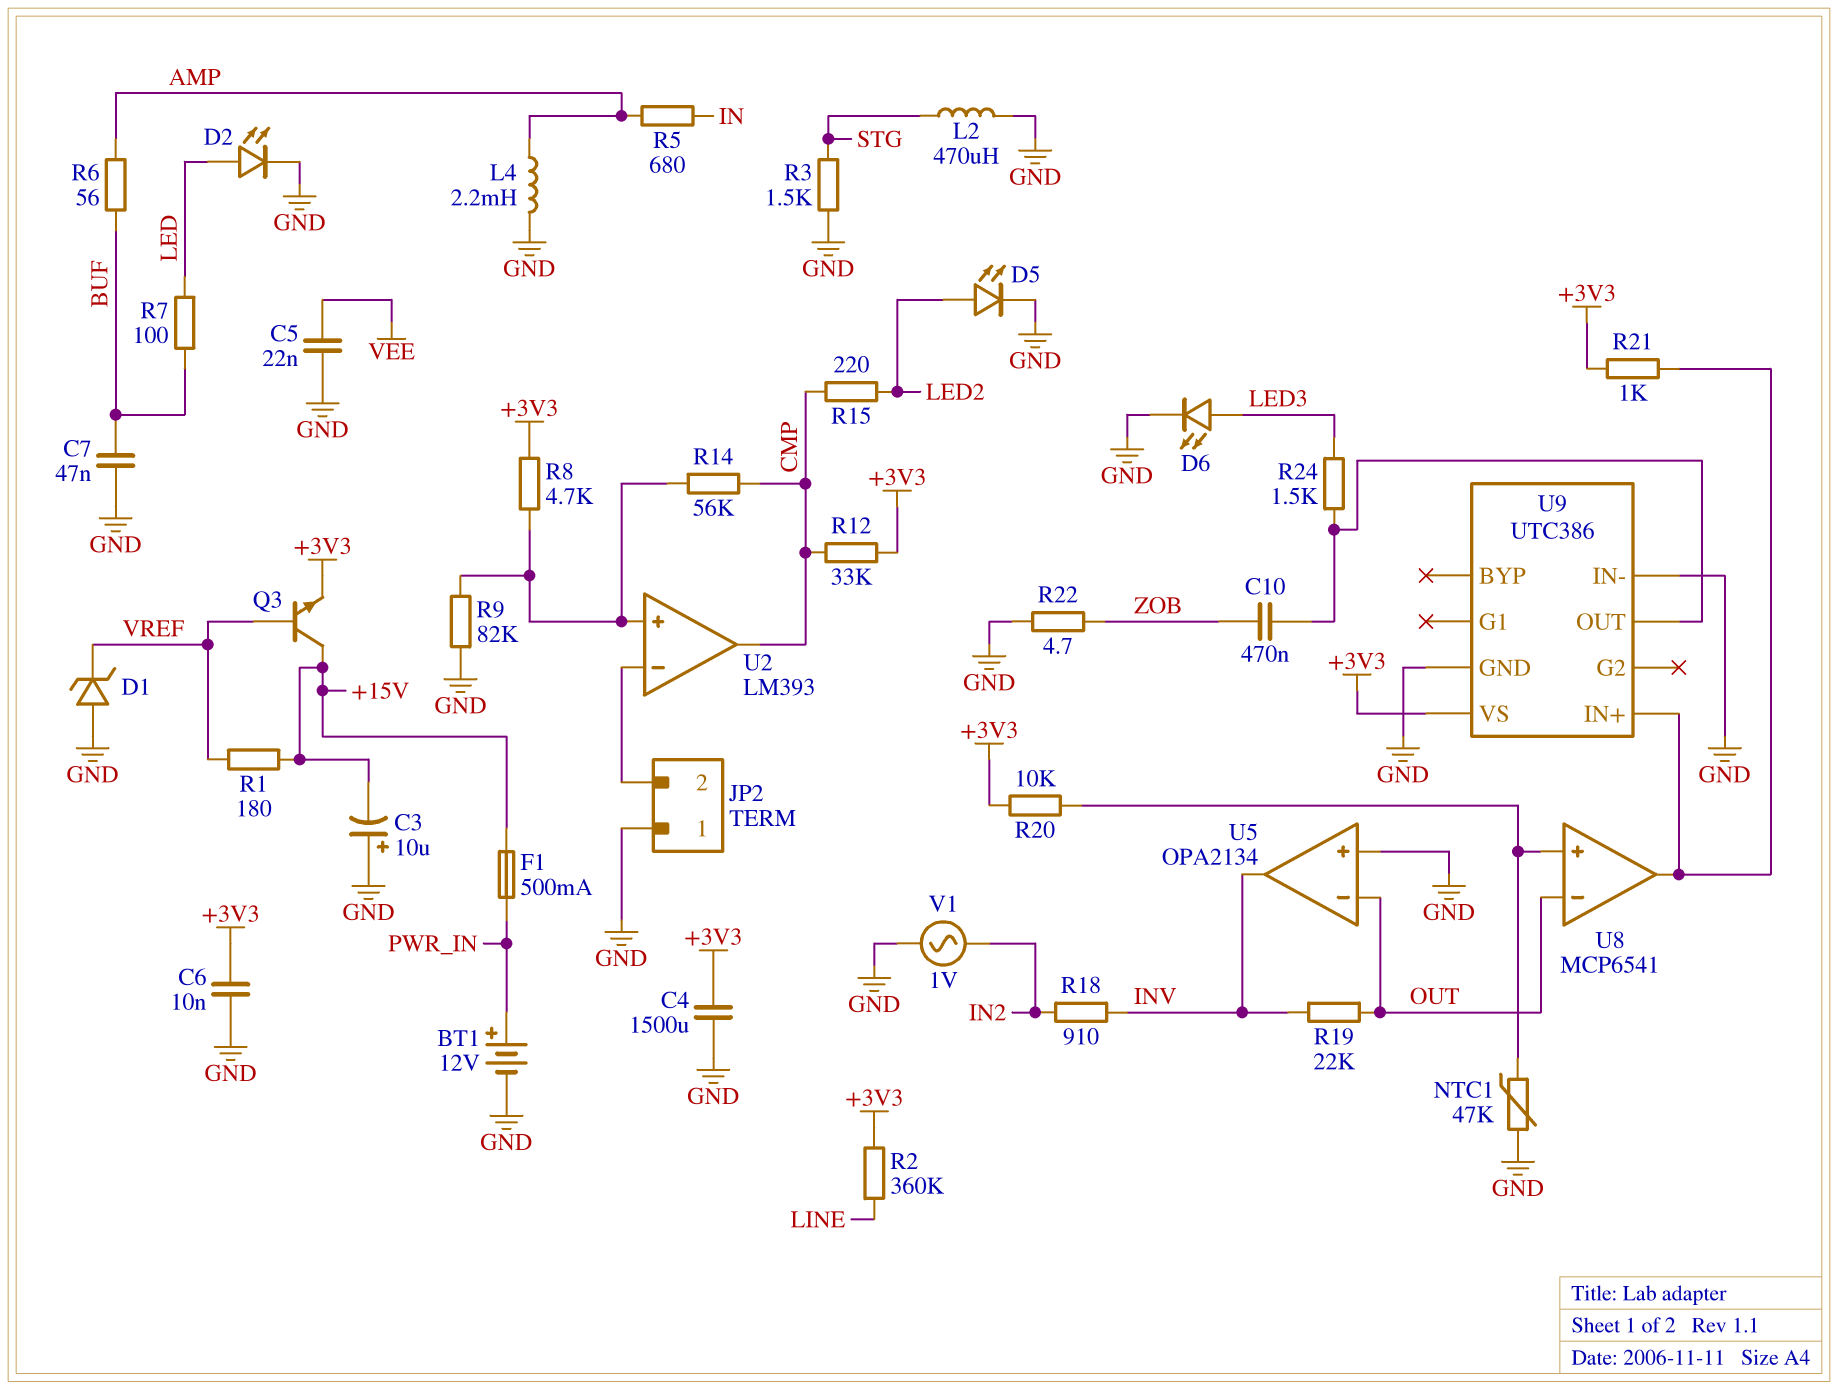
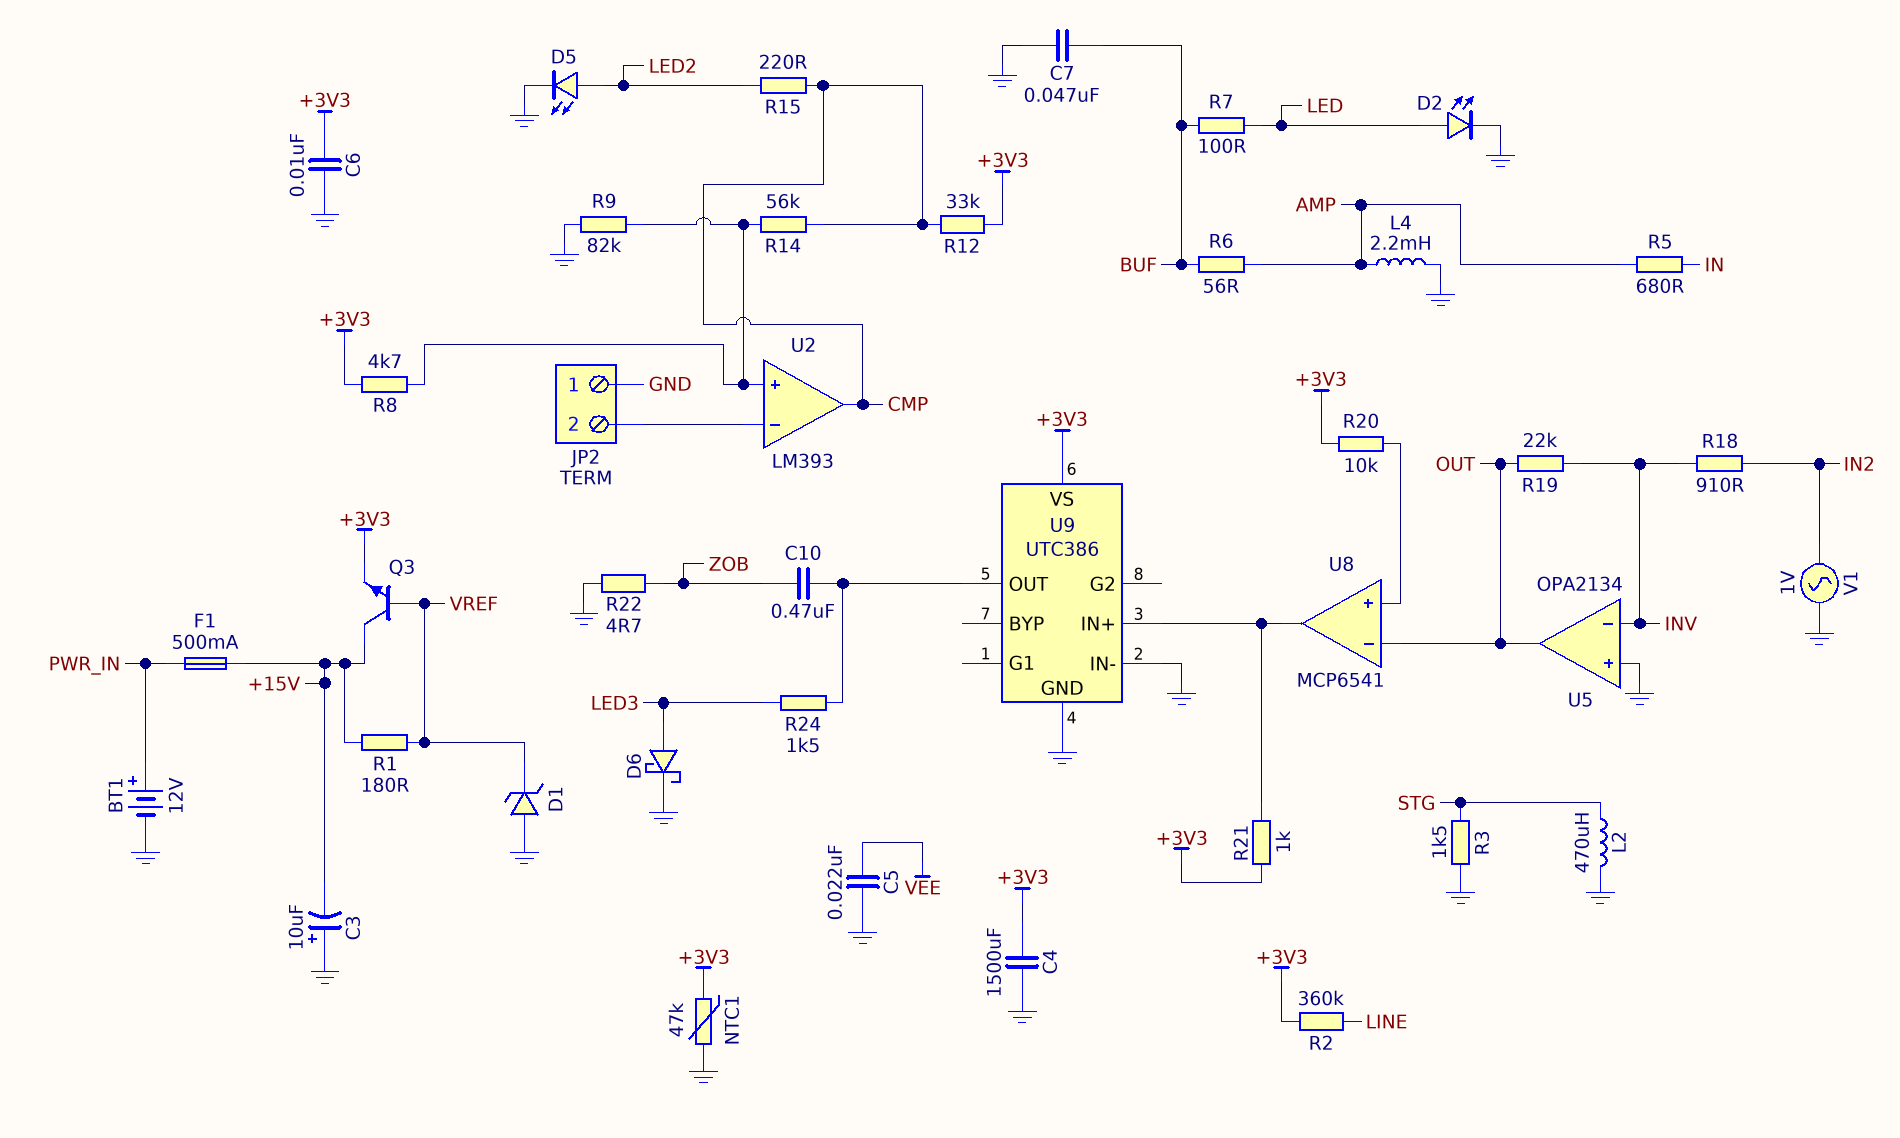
D6: LED (A LED3, K GND) -> schottky (A LED3, K GND)
NTC1: 47k (GND, U8/in+) -> 47k (+3V3, GND)
U5 pin in-: OUT -> INV
U5 pin out: INV -> OUT

